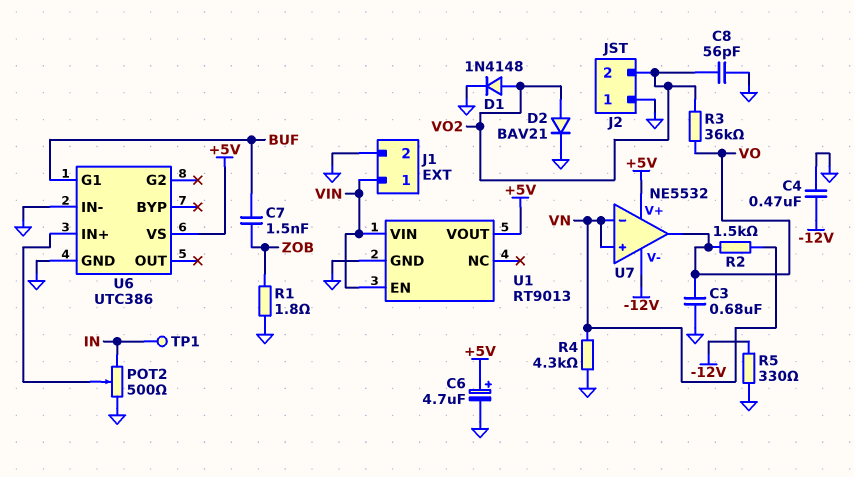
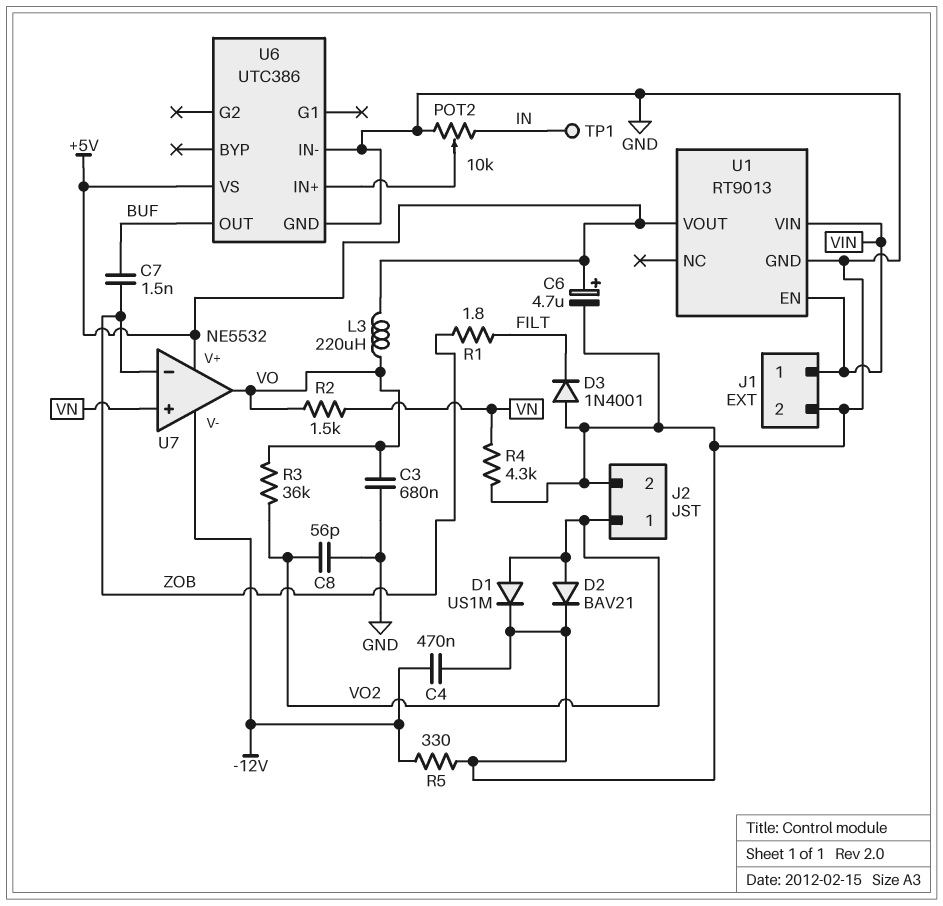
D1: diode 1N4148 (A VO2, K GND) -> diode US1M (A VO2, K GND)
D3: none -> diode 1N4001 (A GND, K FILT)
J2 pin 1: GND -> VO2
J2 pin 2: VO2 -> GND
L3: none -> 220uH (+5V, VO)
POT2: 500 (GND, IN, wiper U6/IN+) -> 10k (GND, IN, wiper U6/IN+)
R1: 1.8 (GND, ZOB) -> 1.8 (FILT, ZOB)
U6 pin G1: BUF -> none
U6 pin OUT: none -> BUF
U7 pin in-: VN -> ZOB

